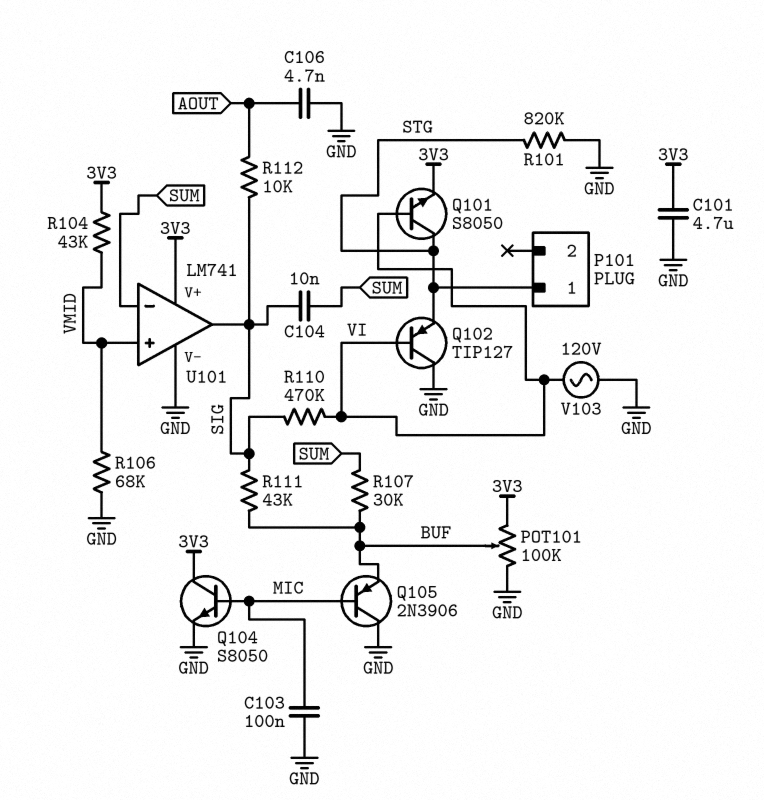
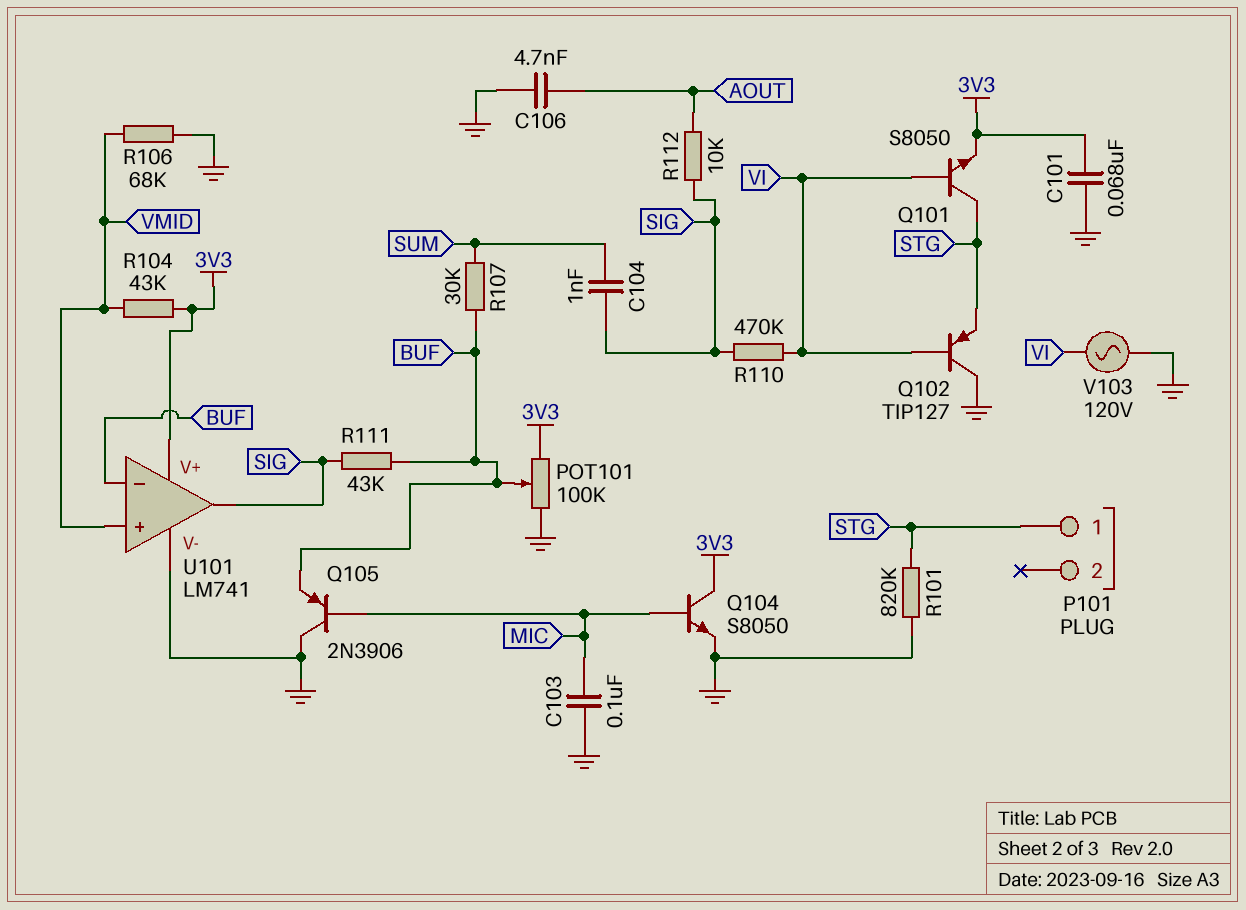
C101: 4.7uF (3V3, GND) -> 68nF (3V3, GND)
C104: 10nF (SIG, SUM) -> 1nF (SIG, SUM)
U101 pin in-: SUM -> BUF

